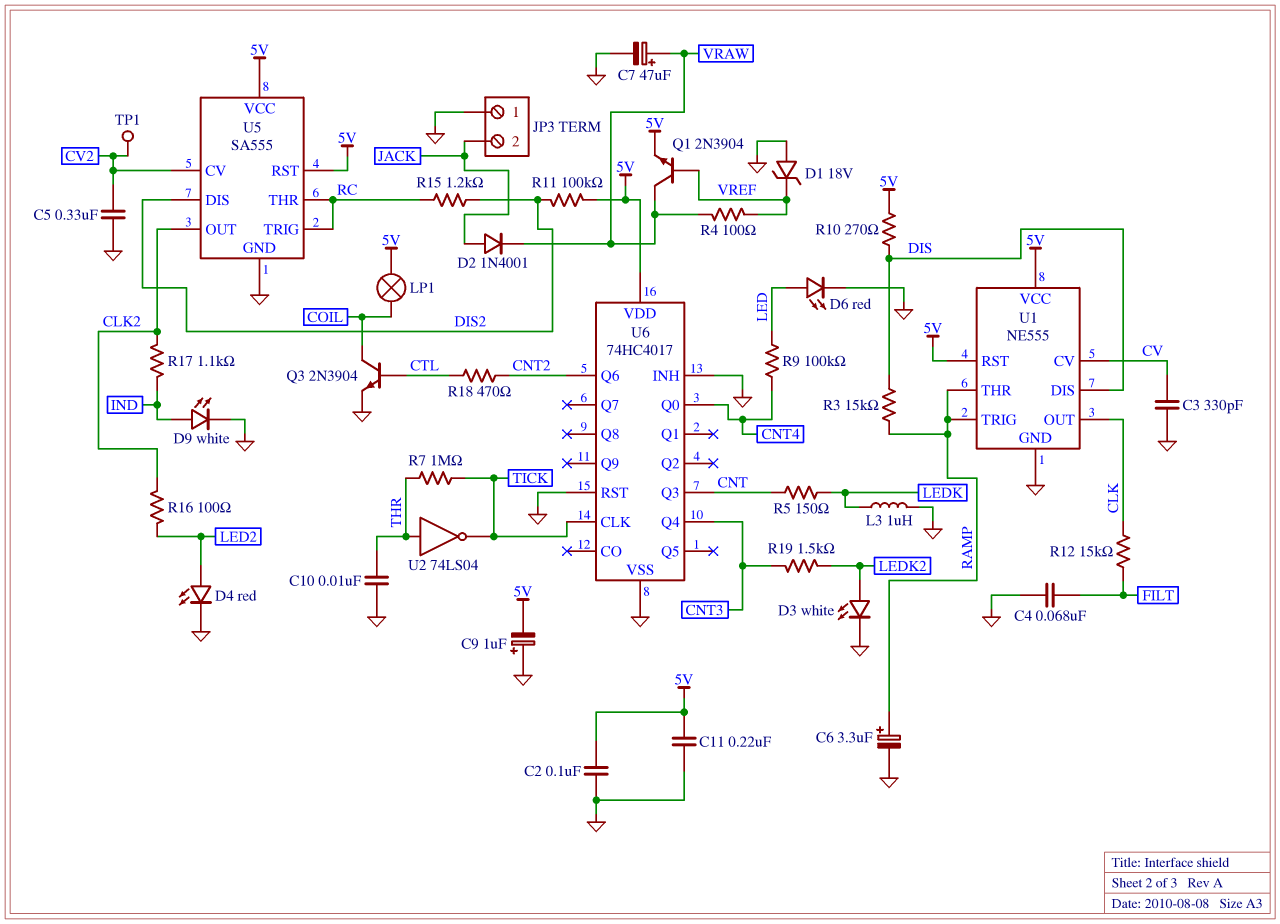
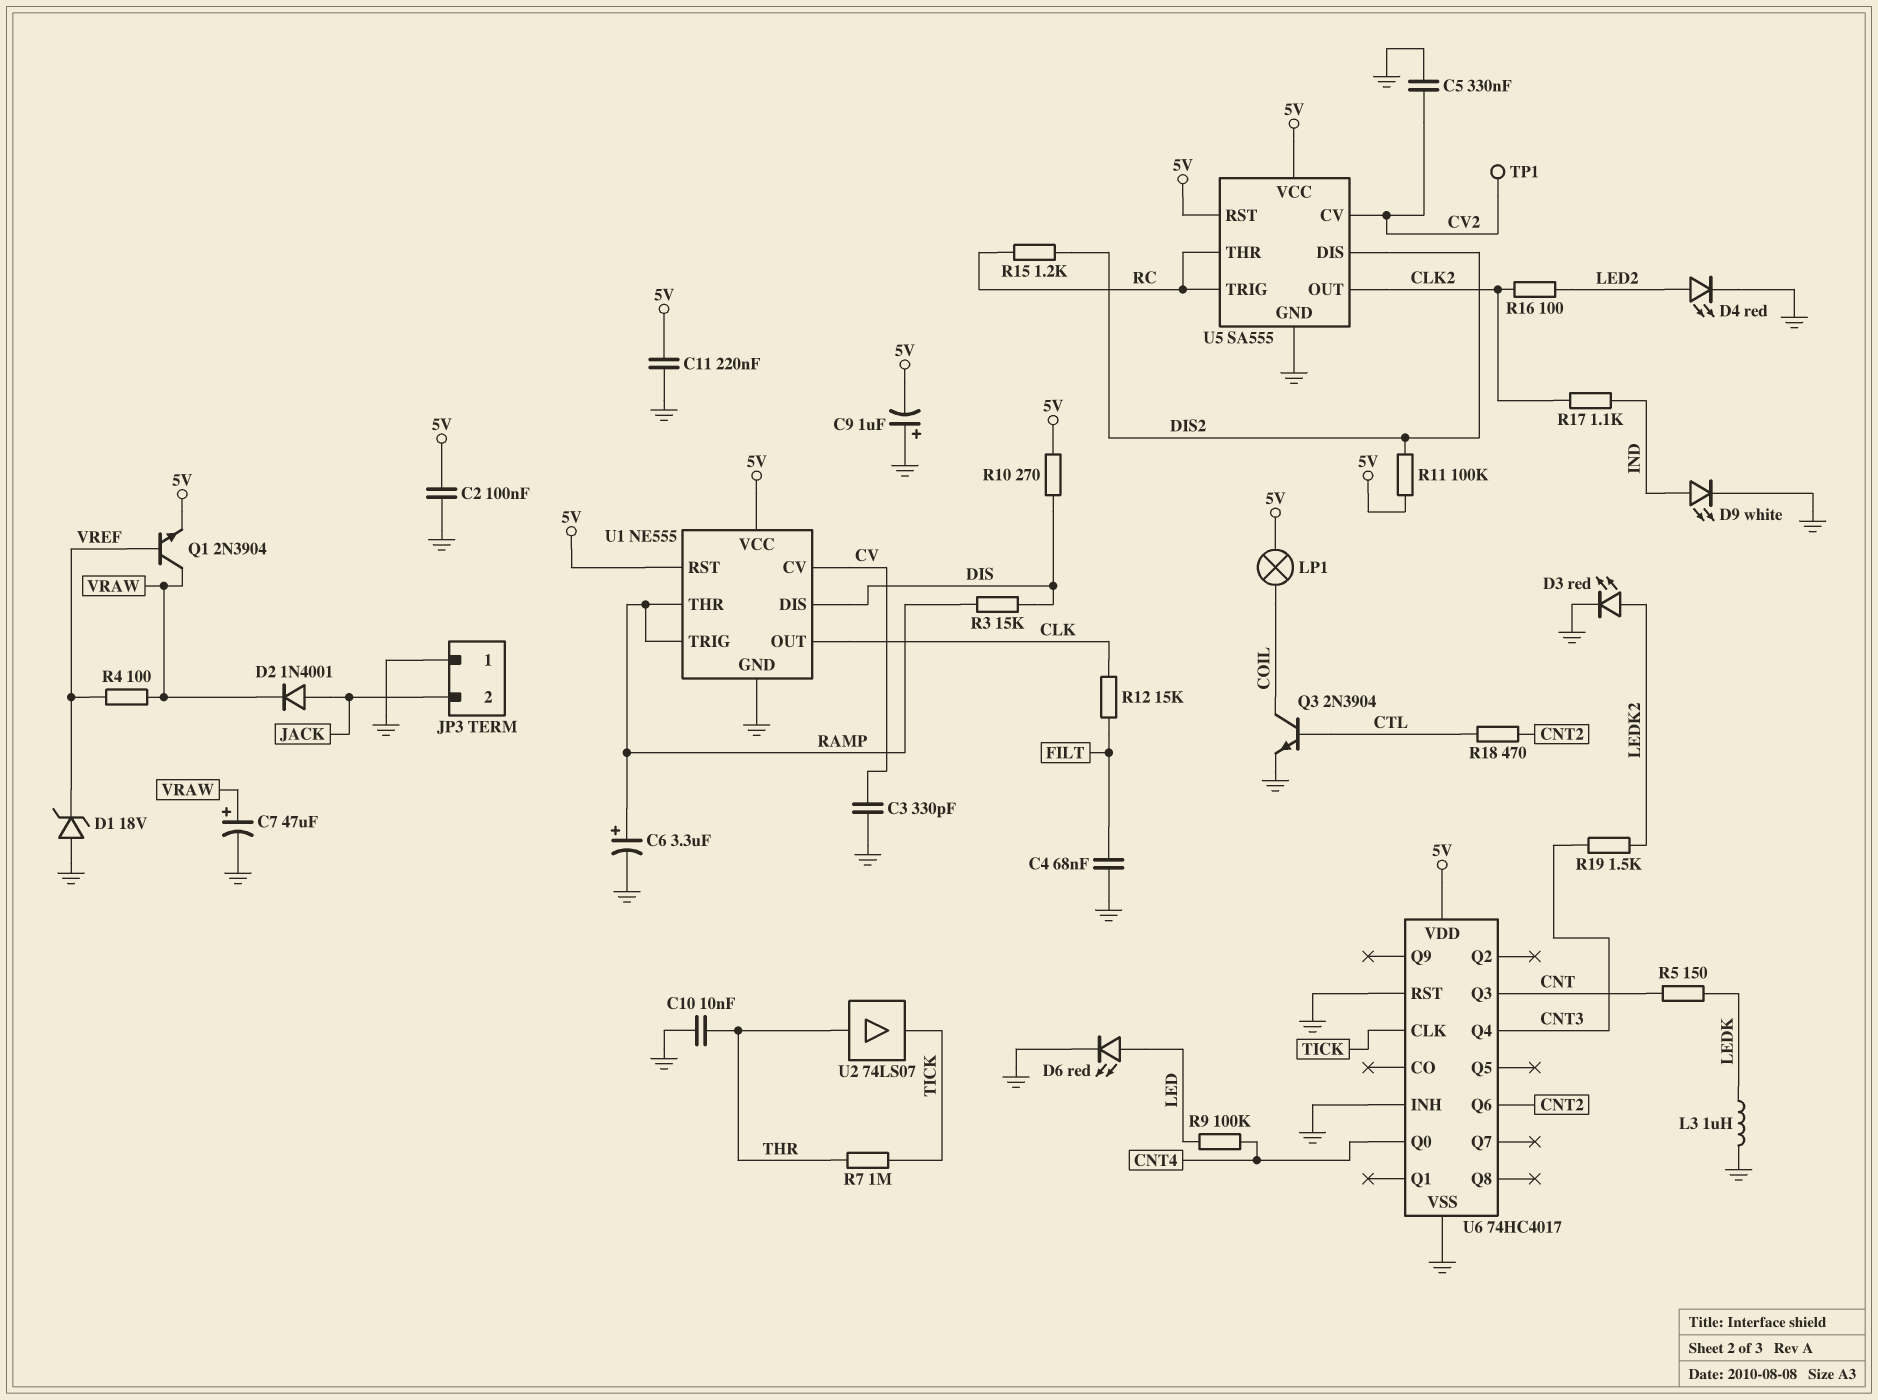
D3: LED white (A LEDK2, K GND) -> LED red (A LEDK2, K GND)
U2: NOT 74LS04 (in THR, out TICK) -> buffer 74LS07 (in THR, out TICK)

